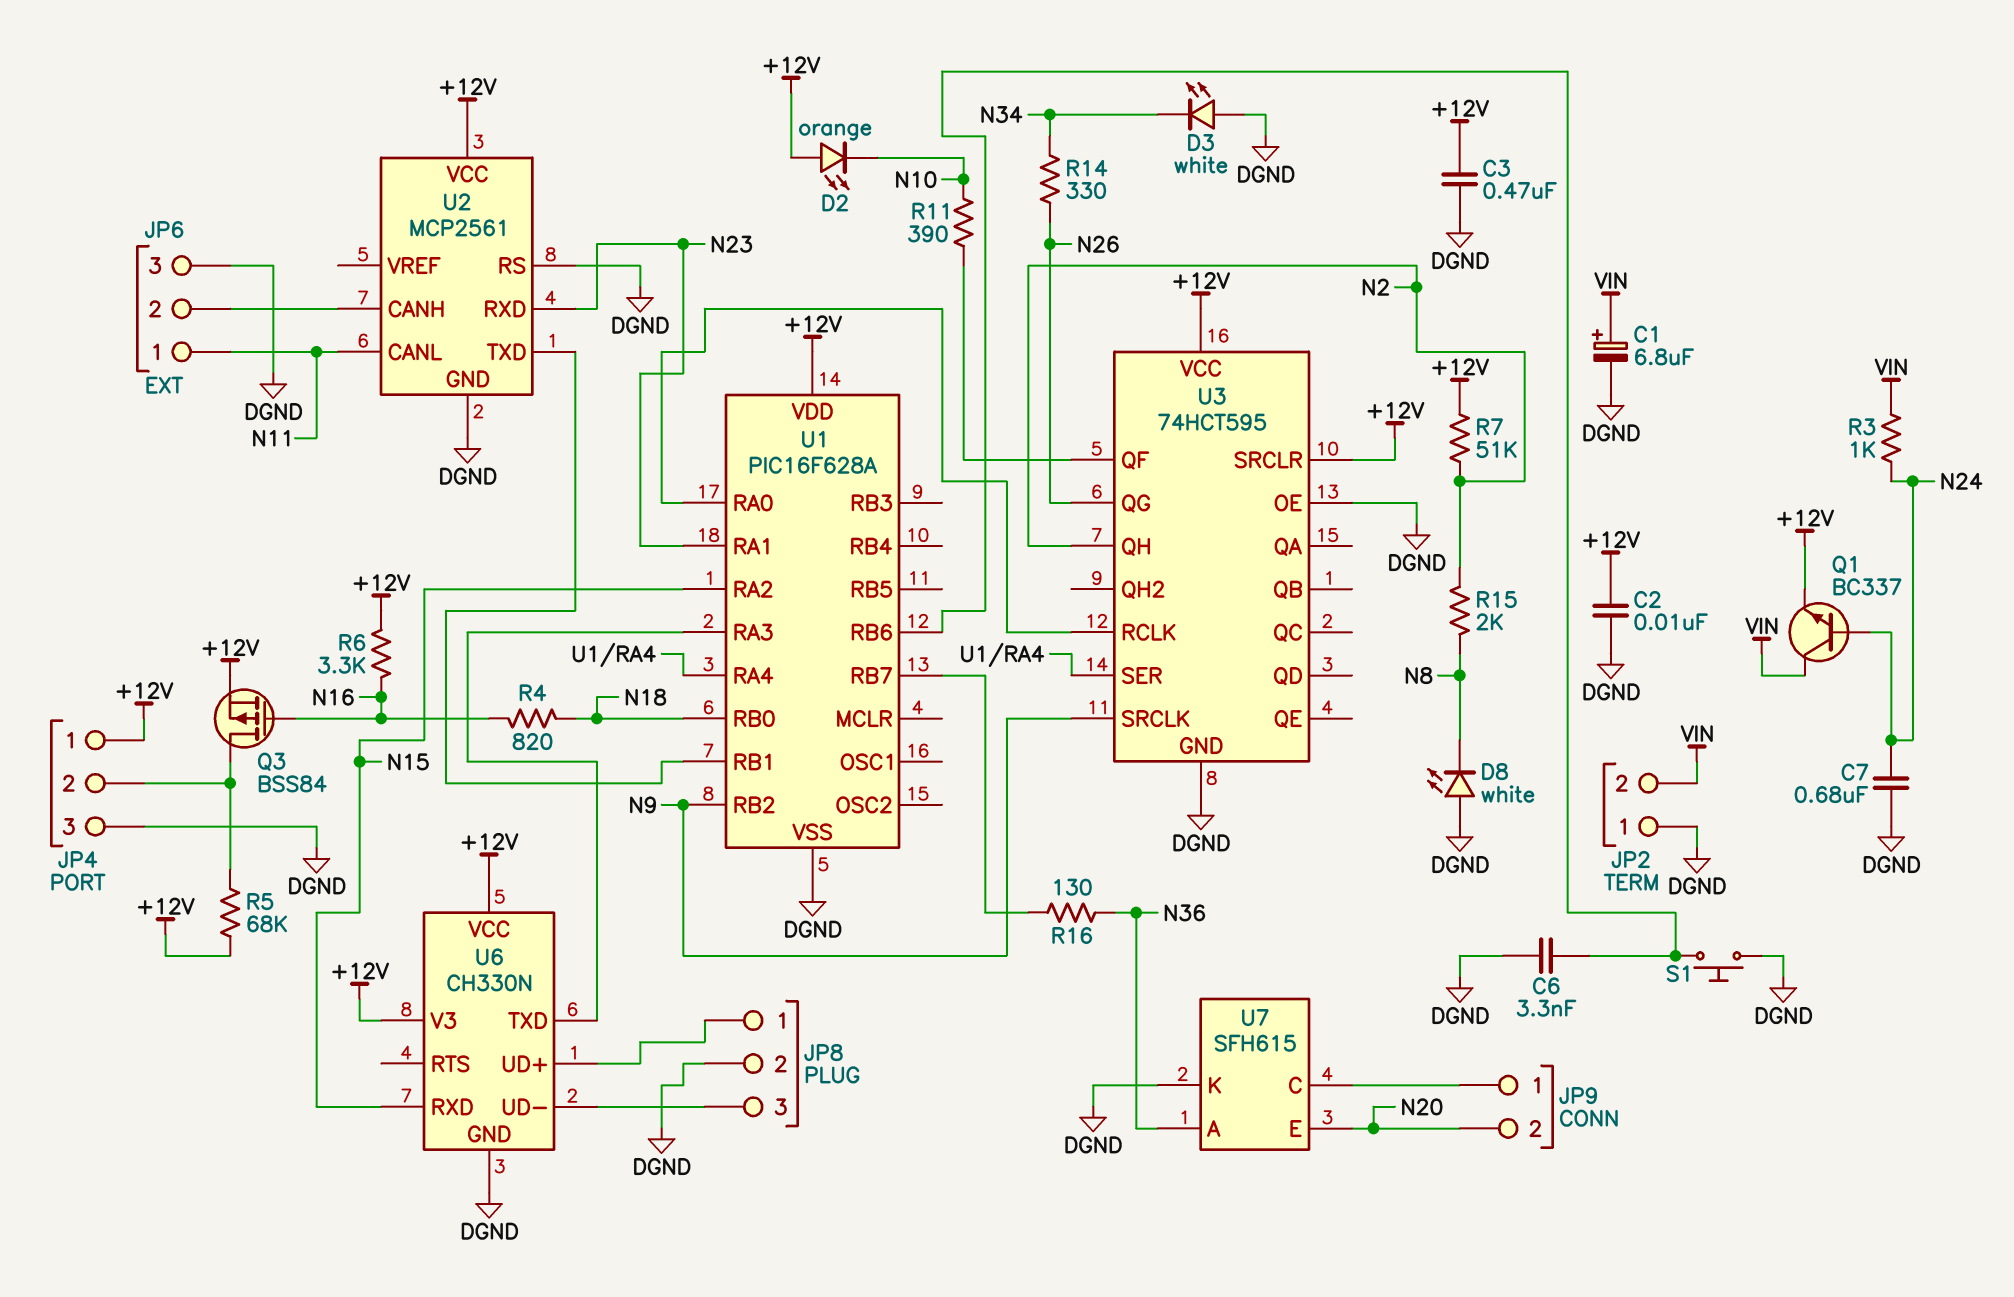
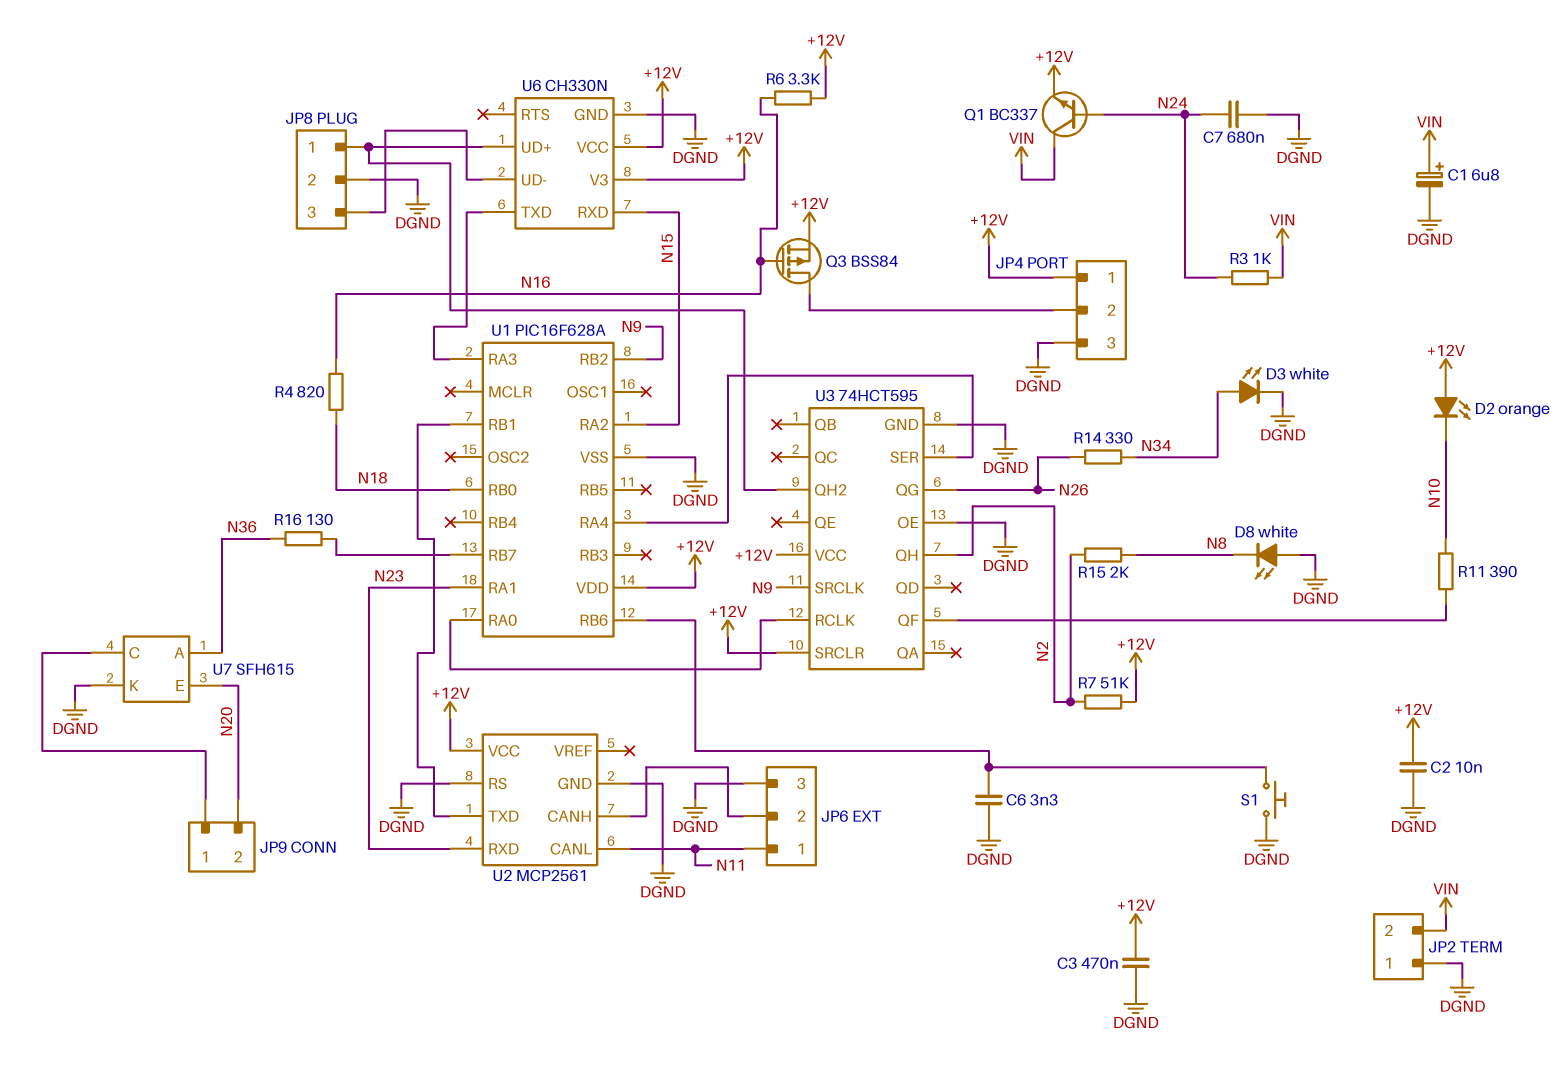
D3: LED white (A DGND, K N34) -> LED white (A N34, K DGND)
R5: 68k (+12V, JP4/2) -> none
U3 pin QH2: none -> JP8/1

